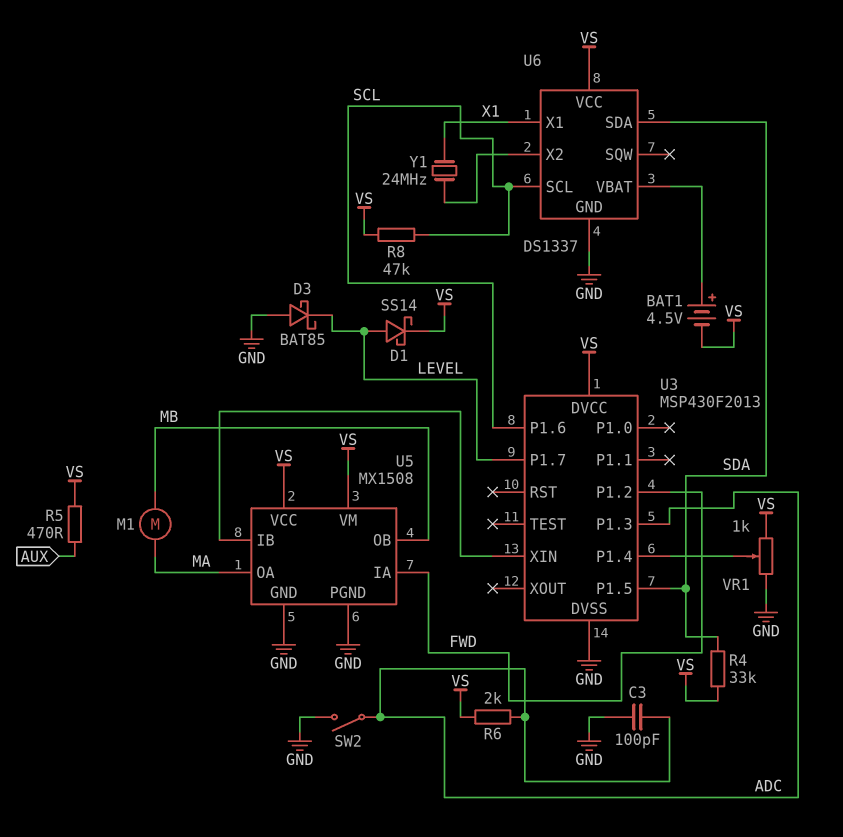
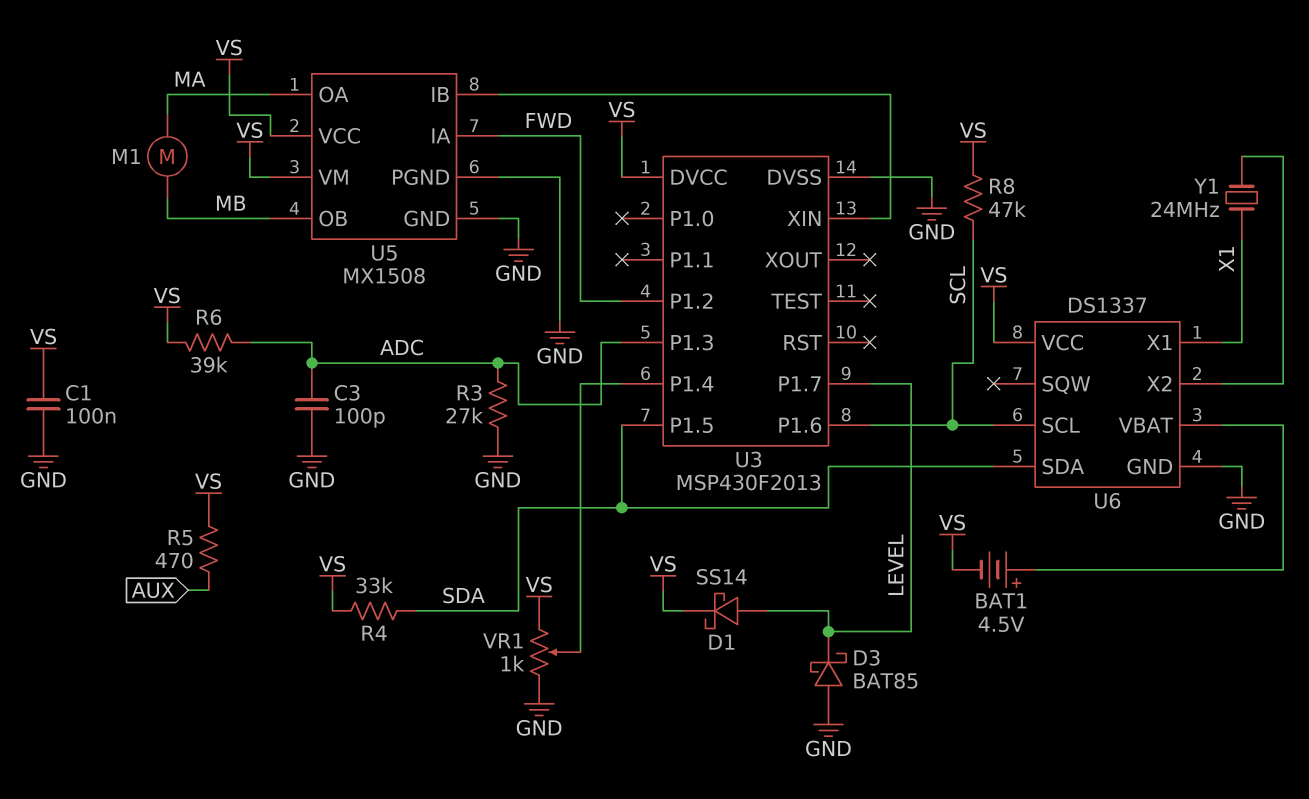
C1: none -> 100nF (GND, VS)
R3: none -> 27k (ADC, GND)
R6: 2k (ADC, VS) -> 39k (ADC, VS)
SW2: switch (ADC, GND) -> none

